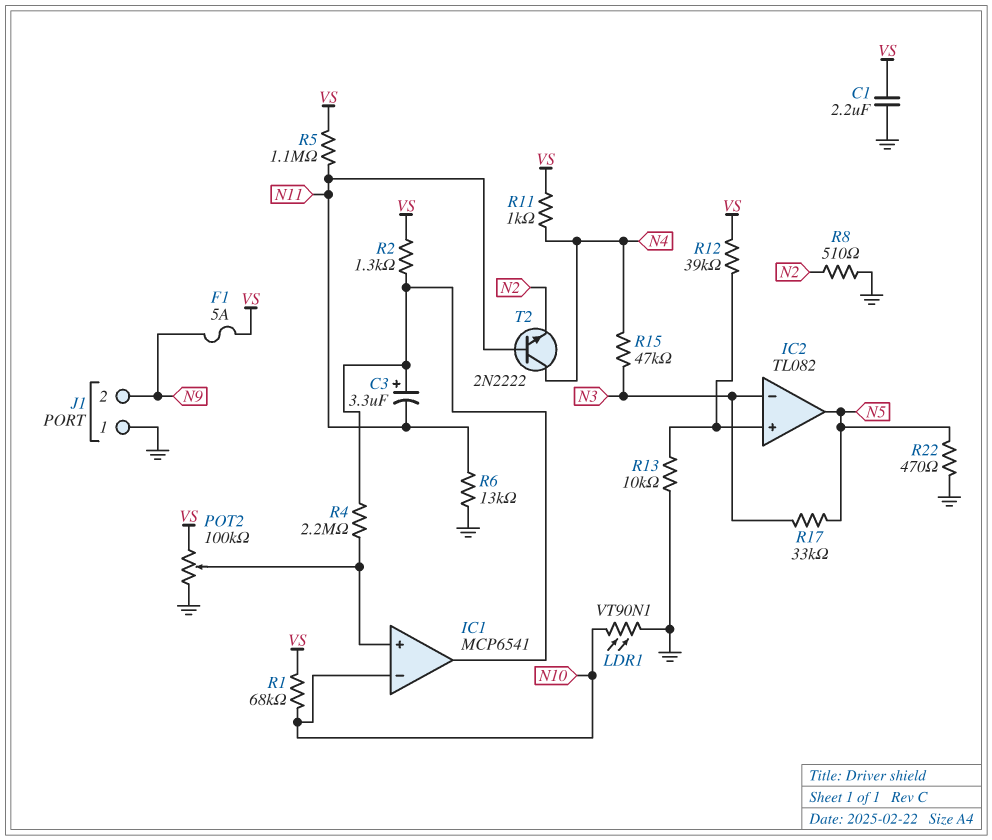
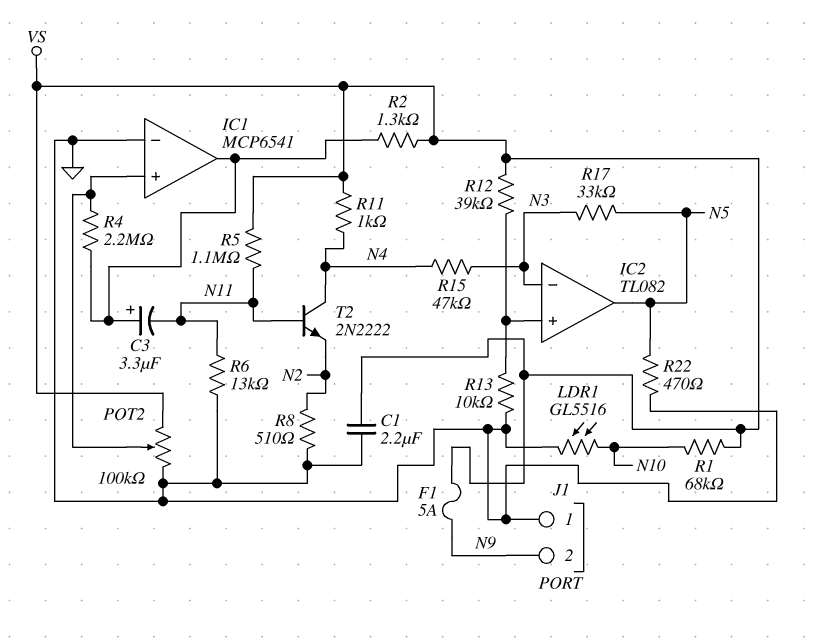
IC1 pin in-: N10 -> GND
LDR1: VT90N1 (GND, N10) -> GL5516 (GND, N10)

